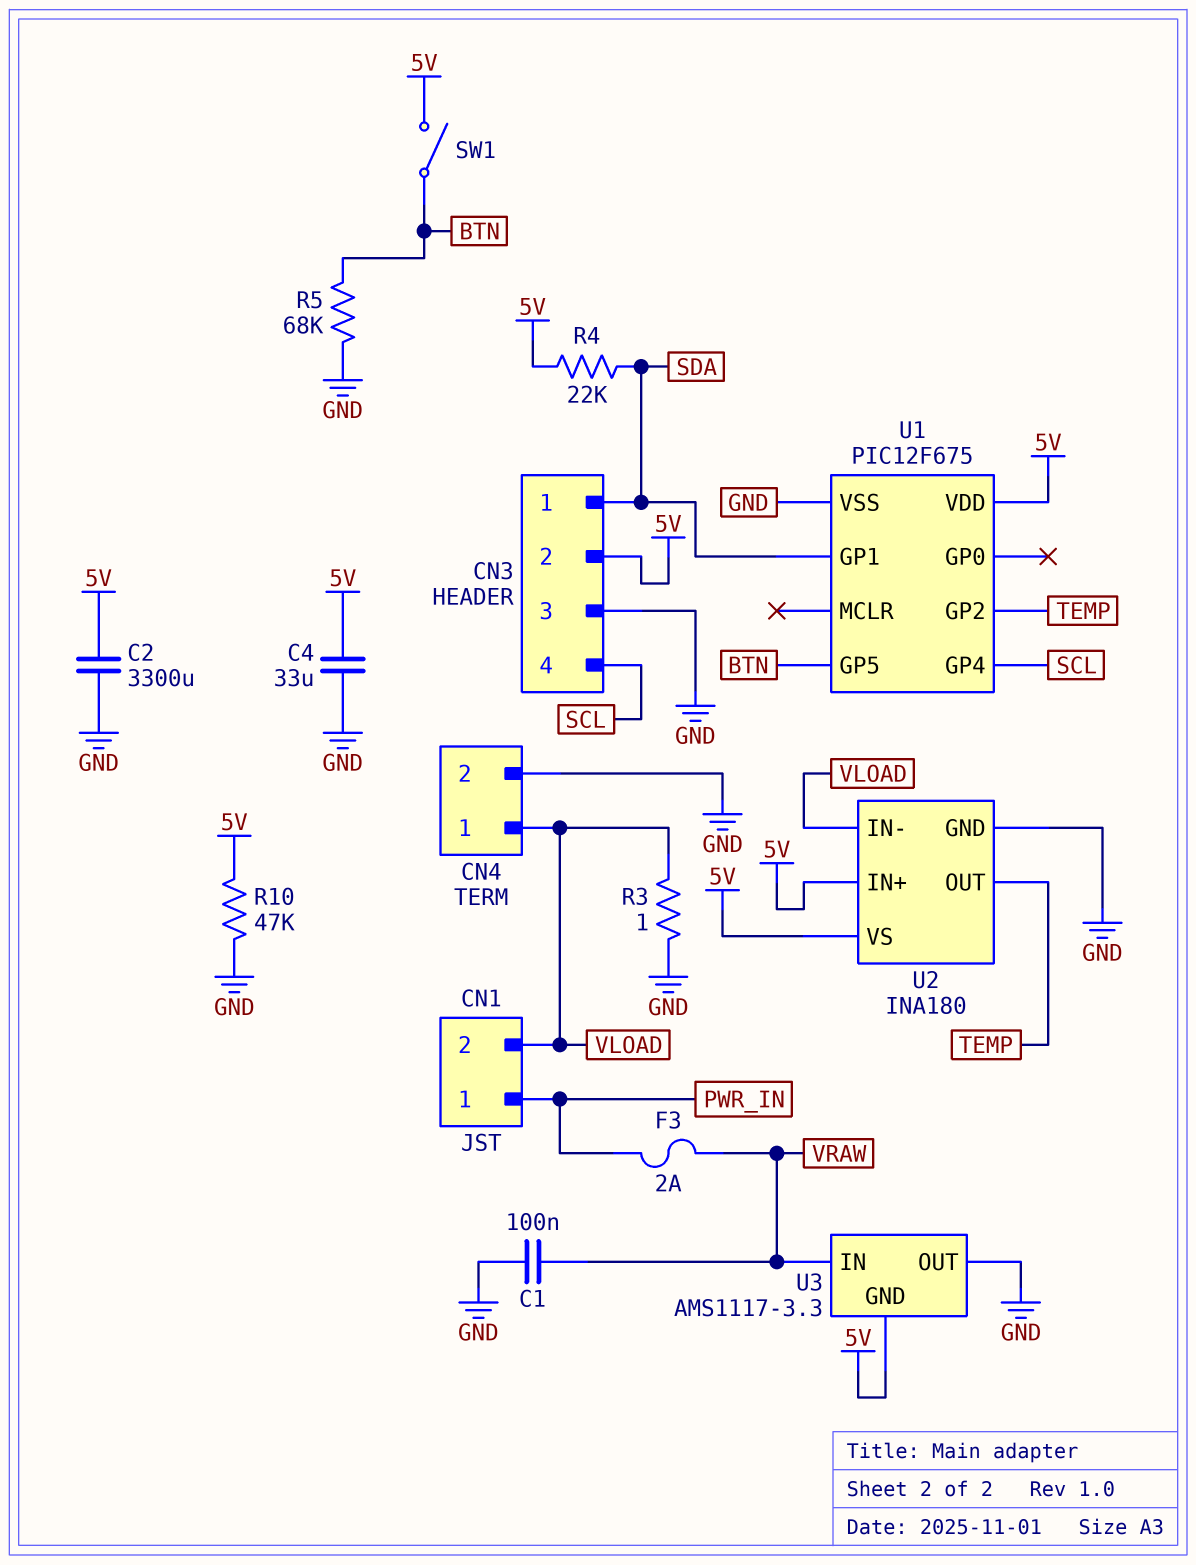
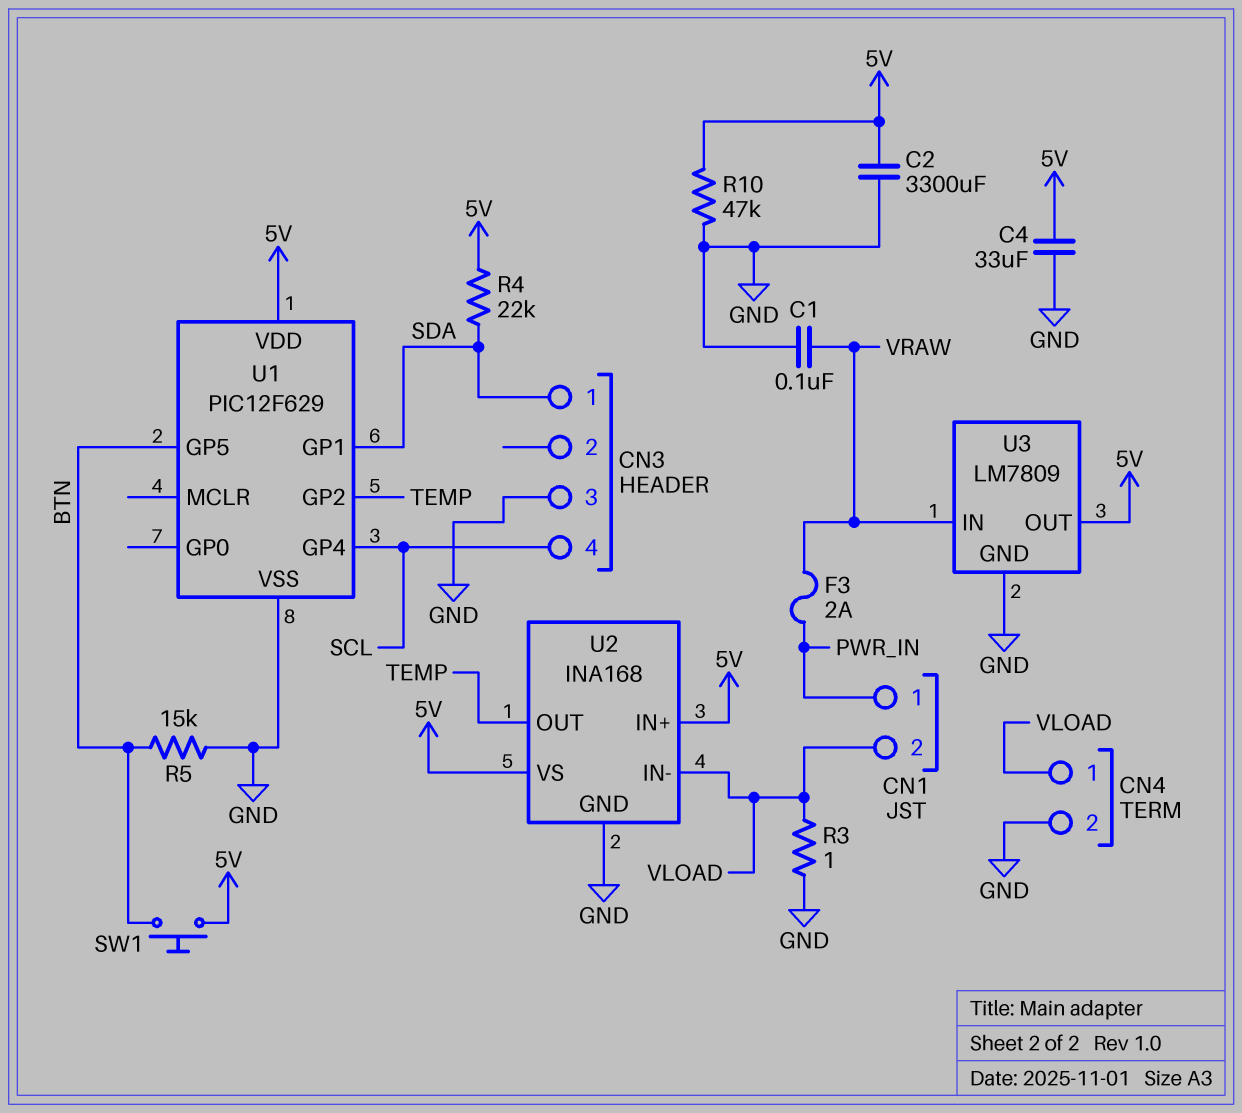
CN3 pin 2: 5V -> none
R5: 68k (BTN, GND) -> 15k (BTN, GND)
SW1: switch (5V, BTN) -> button (5V, BTN)
U1: PIC12F675 -> PIC12F629
U2: INA180 -> INA168
U3: AMS1117-3.3 -> LM7809
U3 pin GND: 5V -> GND
U3 pin OUT: GND -> 5V

